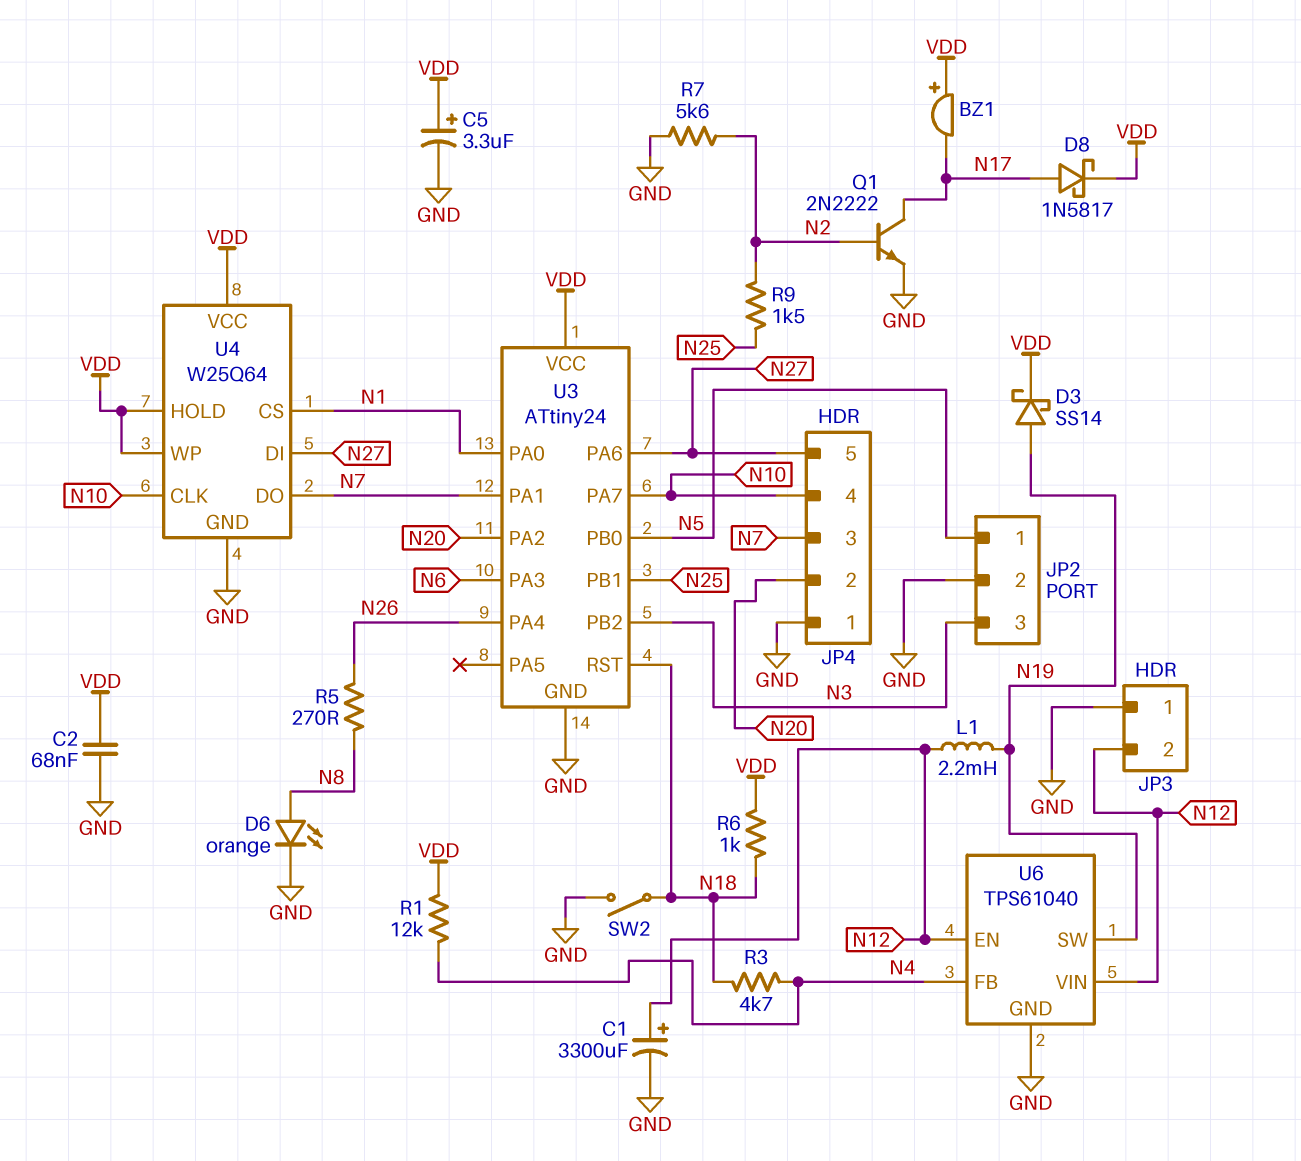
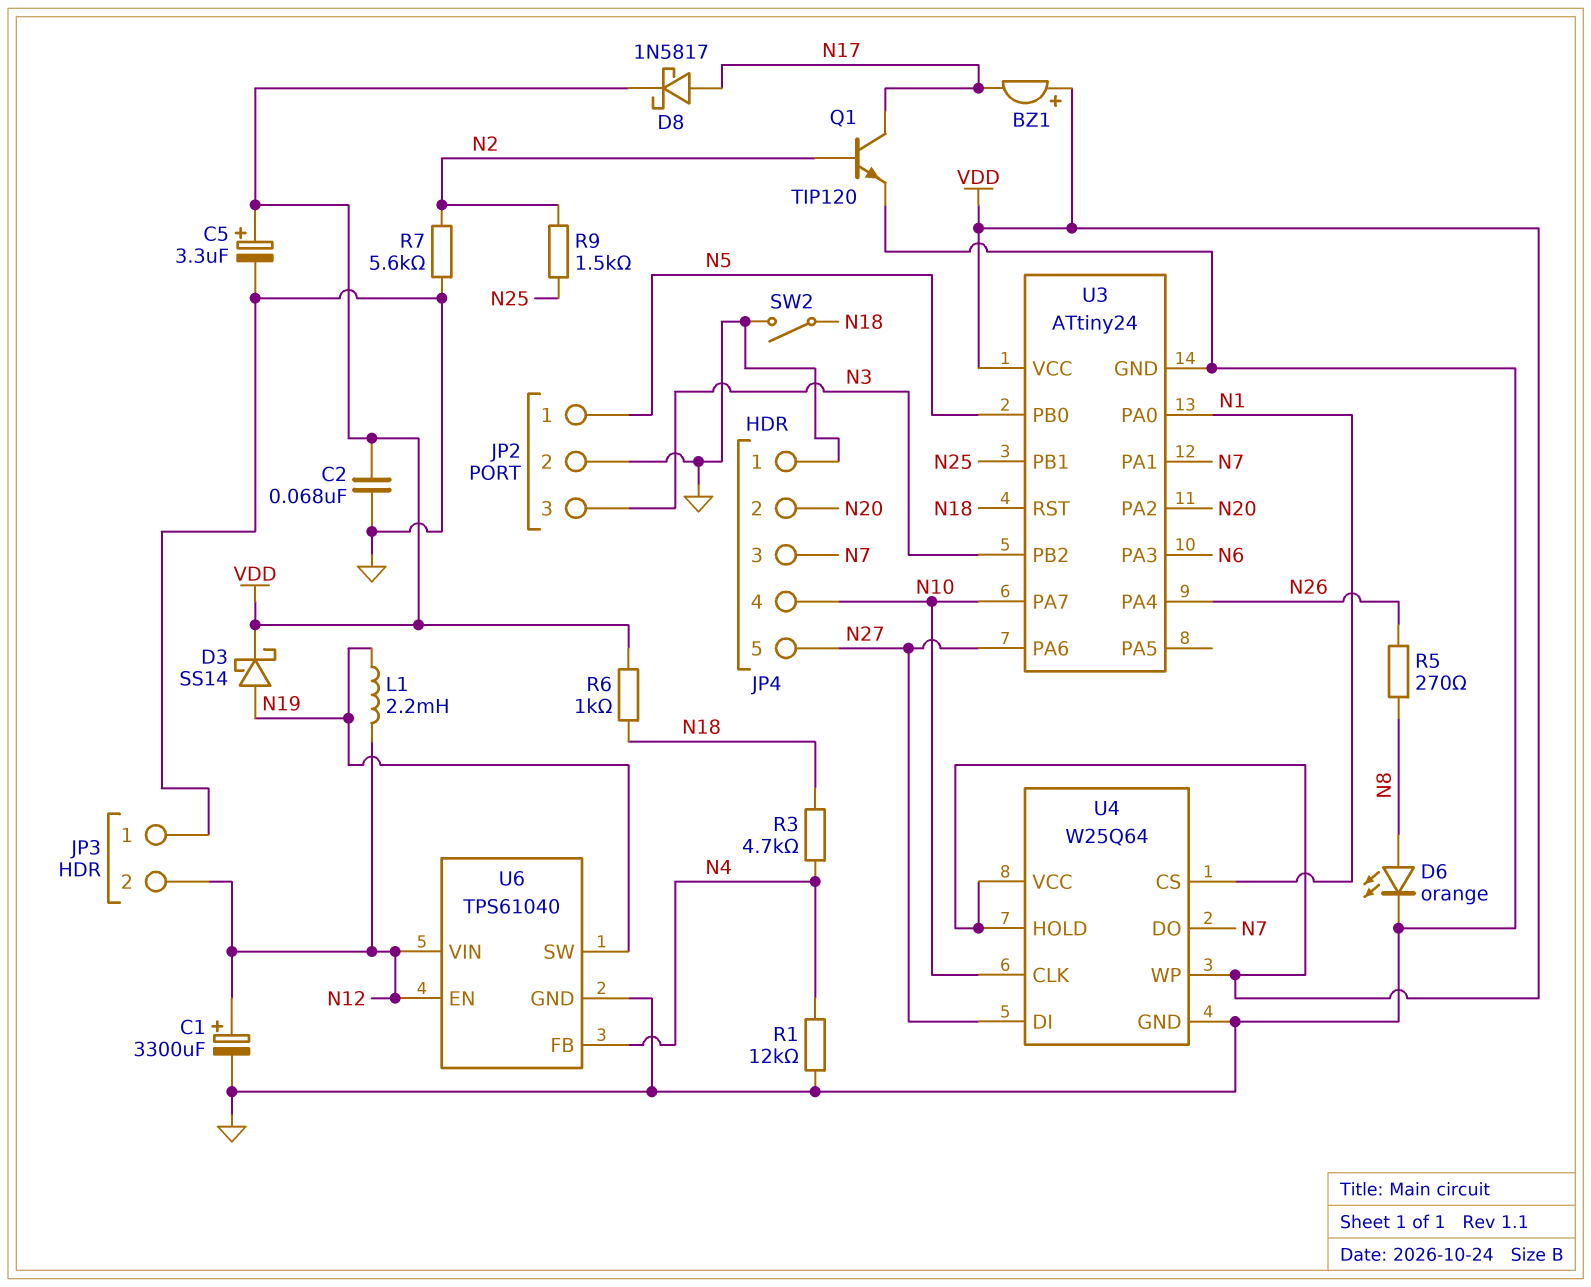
Q1: NPN 2N2222 (B N2, C N17, E GND) -> NPN TIP120 (B N2, C N17, E GND)
R1: 12k (N4, VDD) -> 12k (GND, N4)

